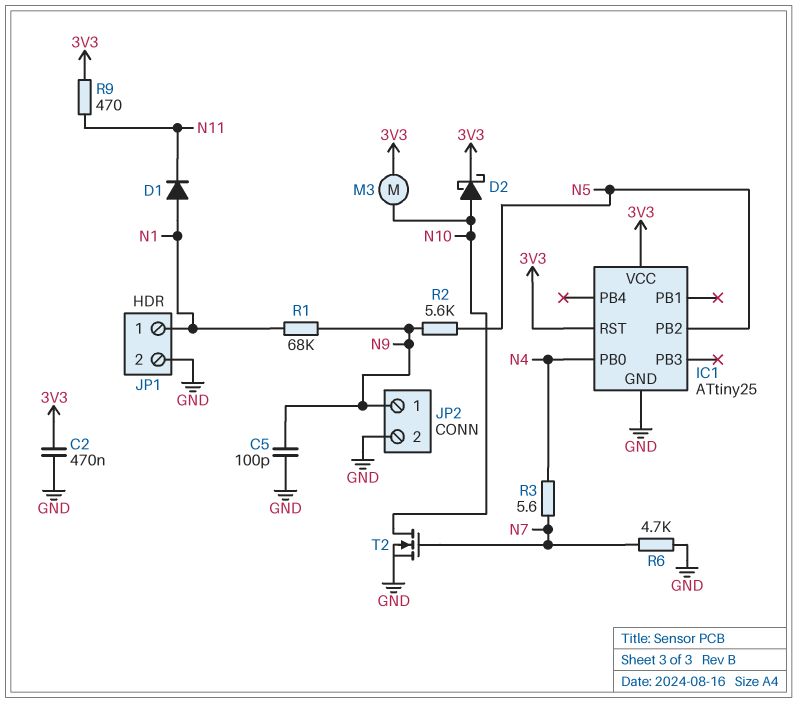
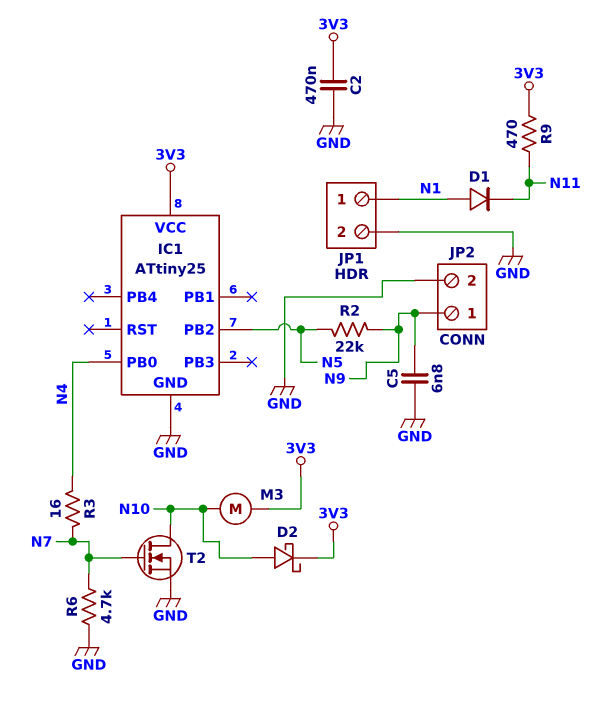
C5: 100pF (GND, N9) -> 6.8nF (GND, N9)
IC1 pin RST: 3V3 -> none
R1: 68k (N1, N9) -> none
R2: 5.6k (N5, N9) -> 22k (N5, N9)
R3: 5.6 (N4, N7) -> 16 (N4, N7)

